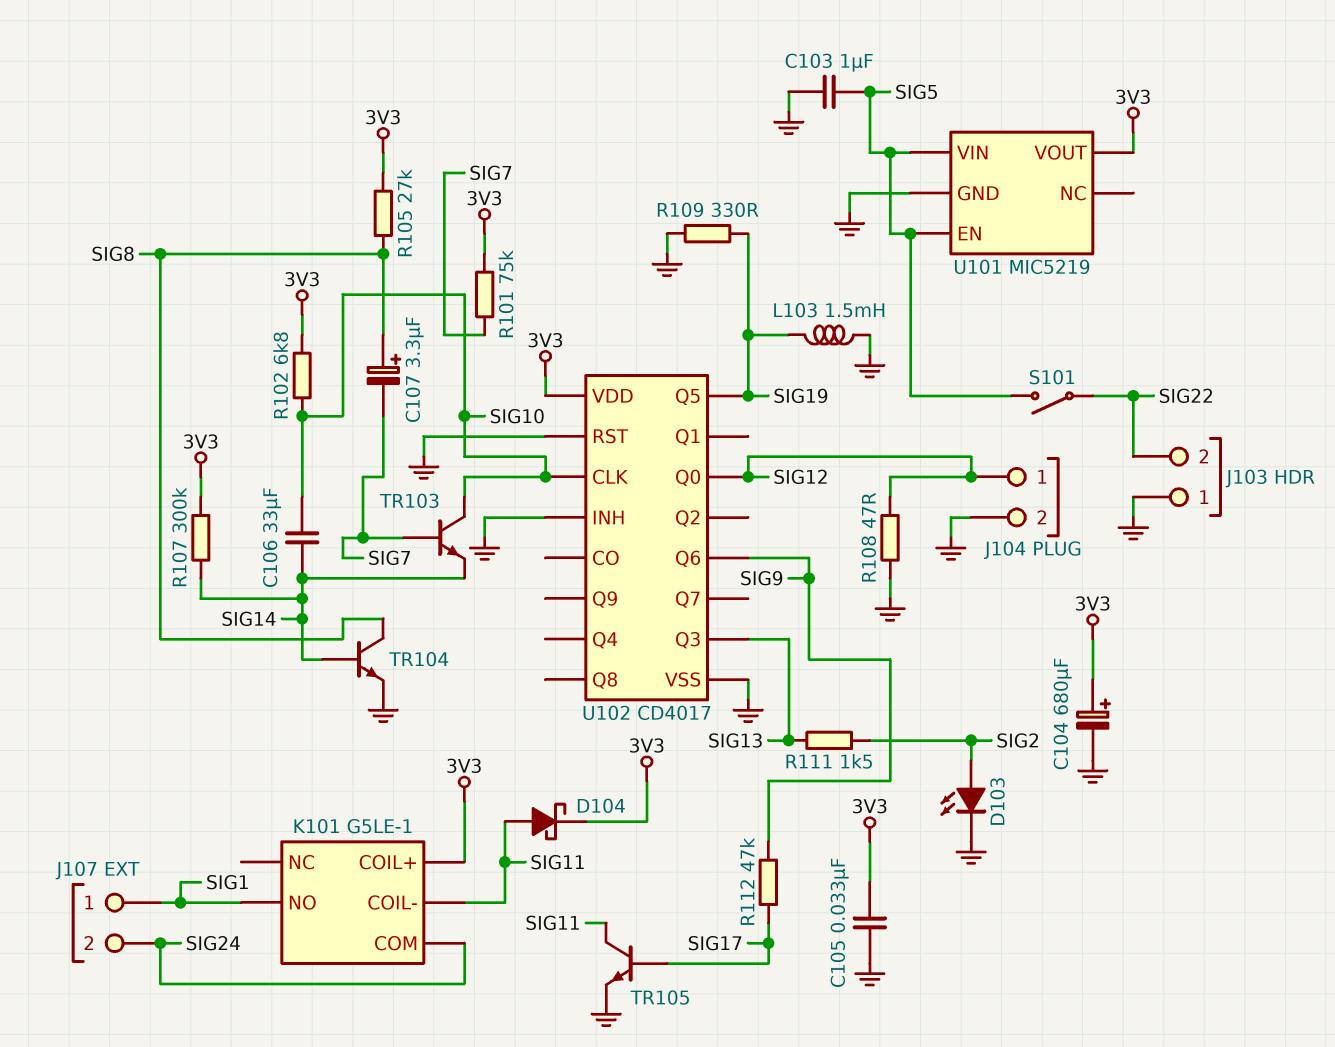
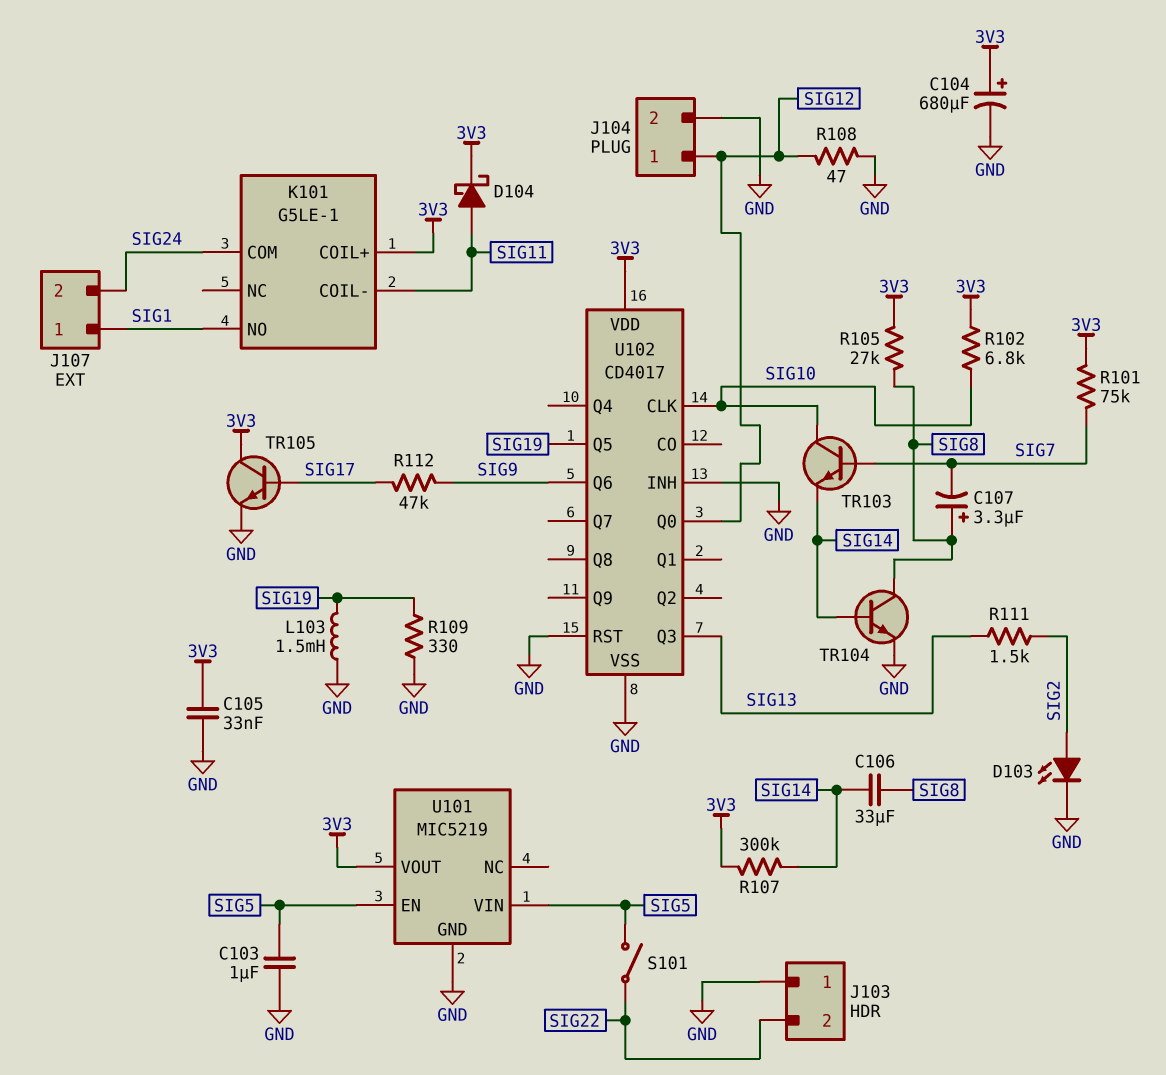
C106: 33uF (SIG10, SIG14) -> 33uF (SIG8, SIG14)
TR105: NPN (B SIG17, C SIG11, E GND) -> NPN (B SIG17, C 3V3, E GND)

